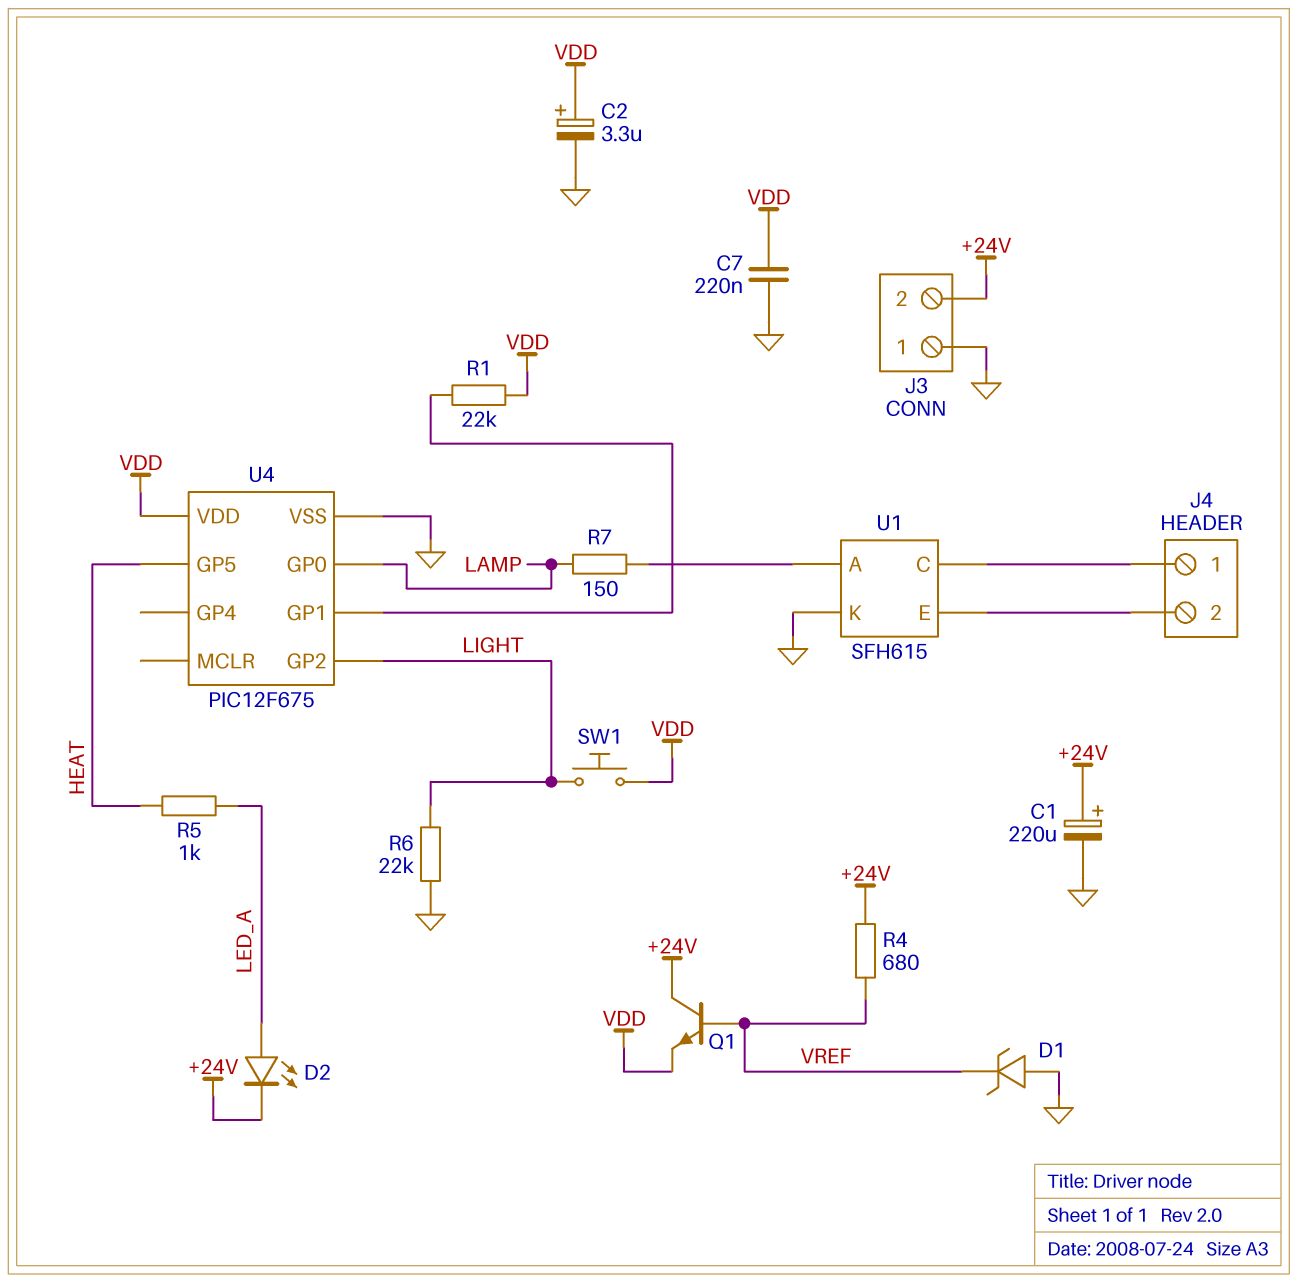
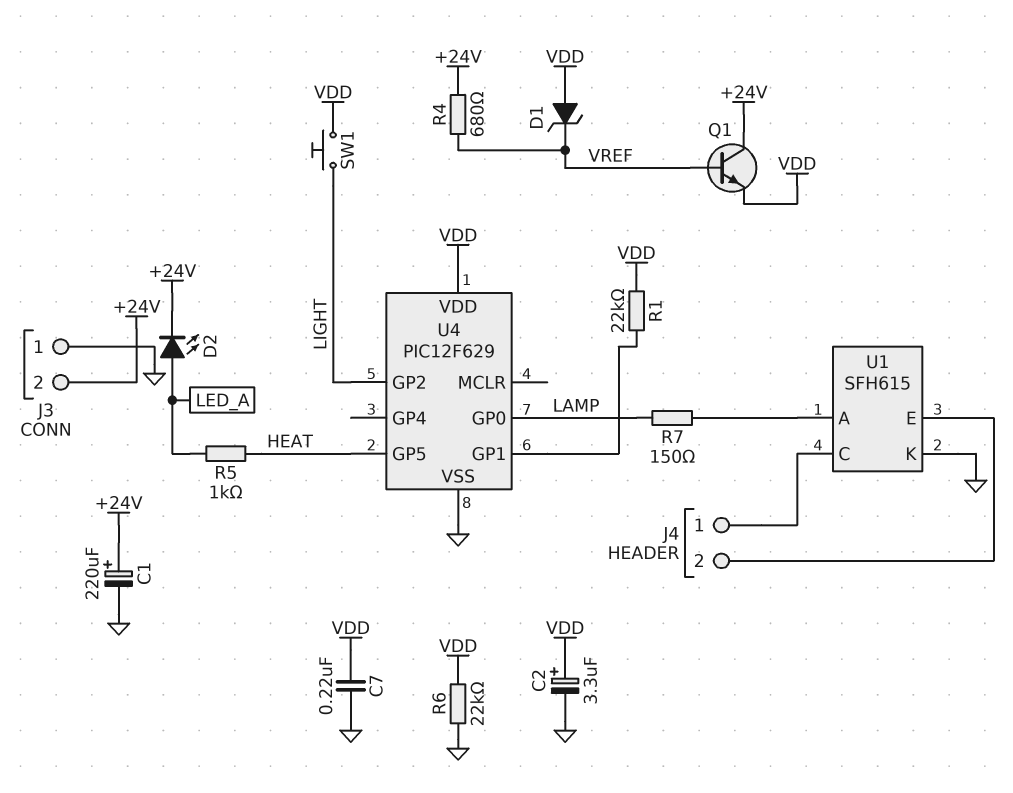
D1: zener (A GND, K VREF) -> zener (A VDD, K VREF)
R6: 22k (GND, LIGHT) -> 22k (GND, VDD)
U4: PIC12F675 -> PIC12F629

